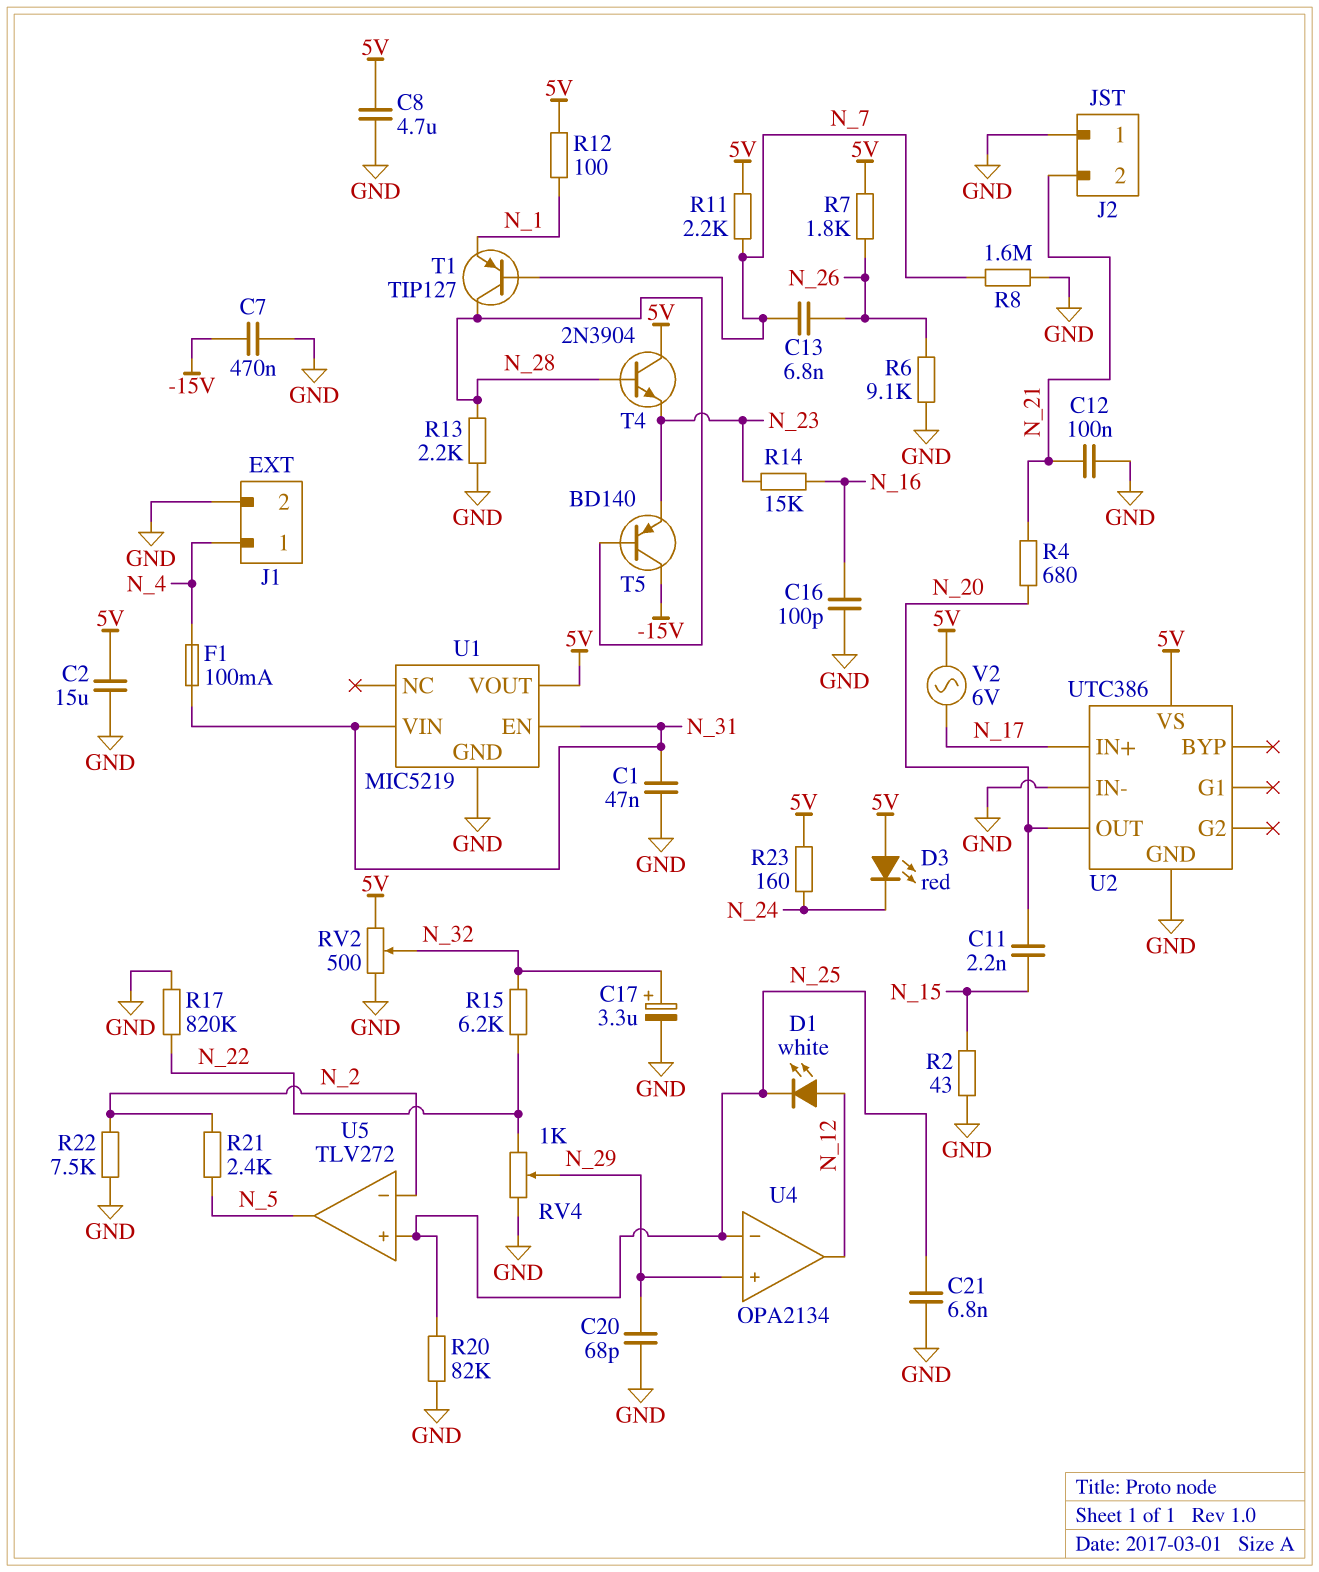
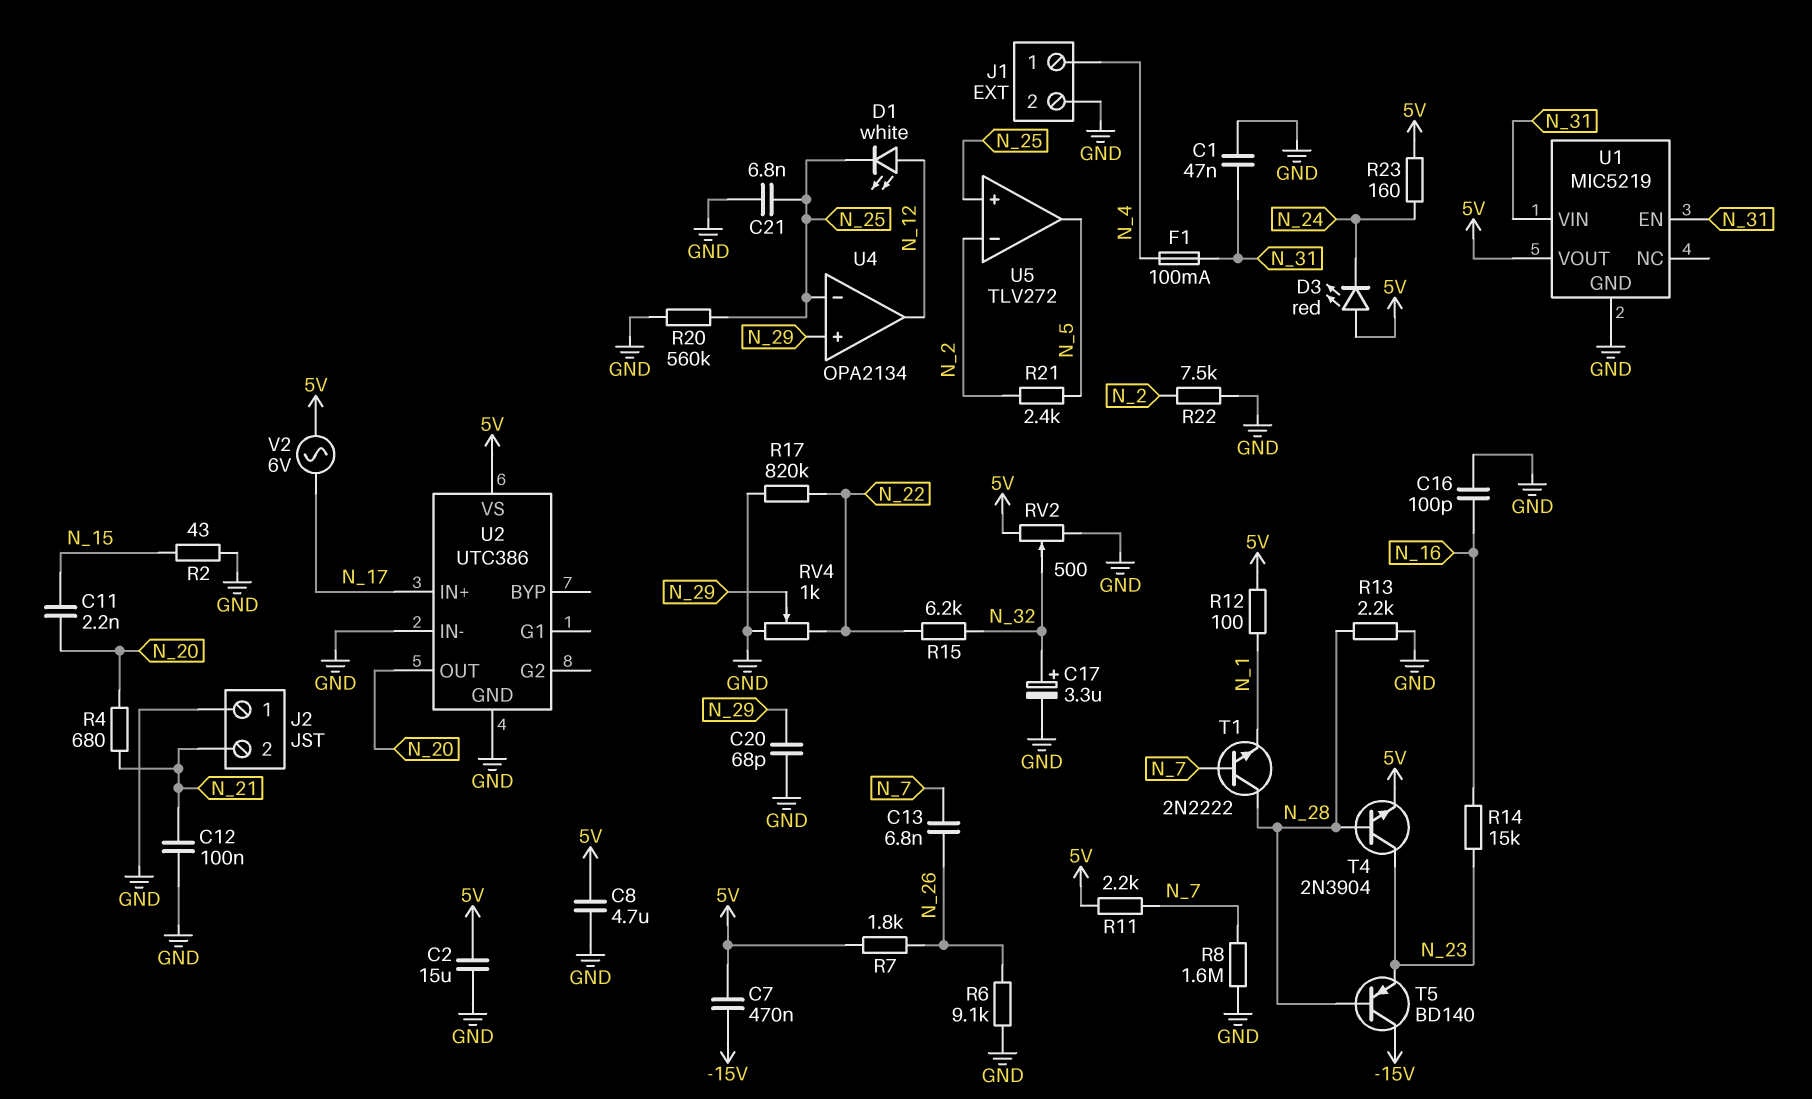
C7: 470nF (-15V, GND) -> 470nF (-15V, 5V)
R20: 82k (GND, N_25) -> 560k (GND, N_25)
T1: PNP TIP127 (B N_7, C N_28, E N_1) -> NPN 2N2222 (B N_7, C N_28, E N_1)
T4: NPN 2N3904 (B N_28, C 5V, E N_23) -> NPN 2N3904 (B N_28, C N_23, E 5V)

